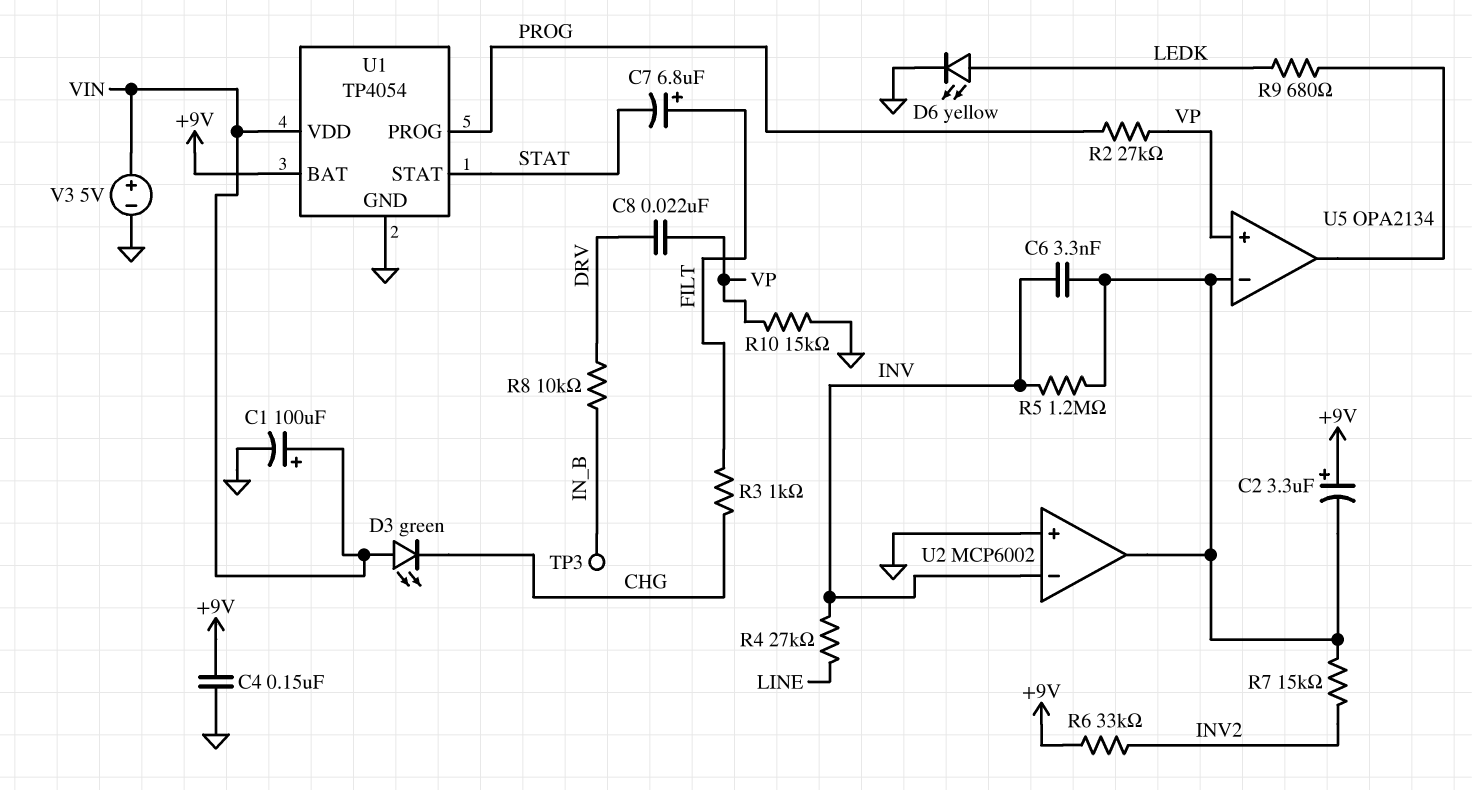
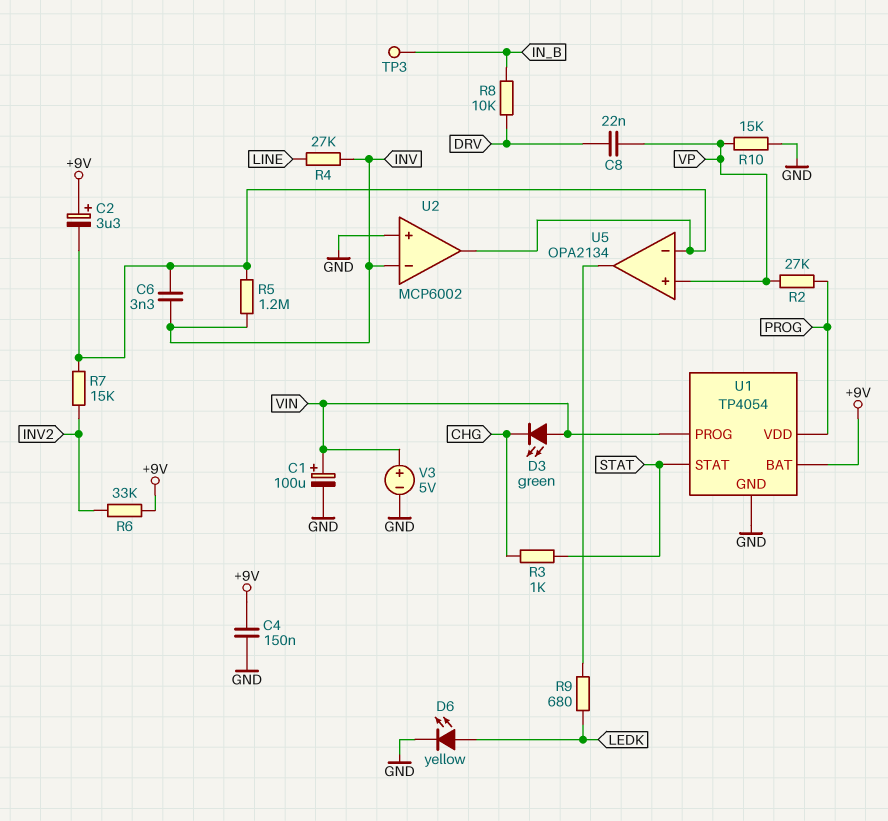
C7: 6.8uF (plus FILT, minus STAT) -> none
R3: 1k (CHG, FILT) -> 1k (CHG, STAT)
U1 pin PROG: PROG -> VIN
U1 pin VDD: VIN -> PROG

